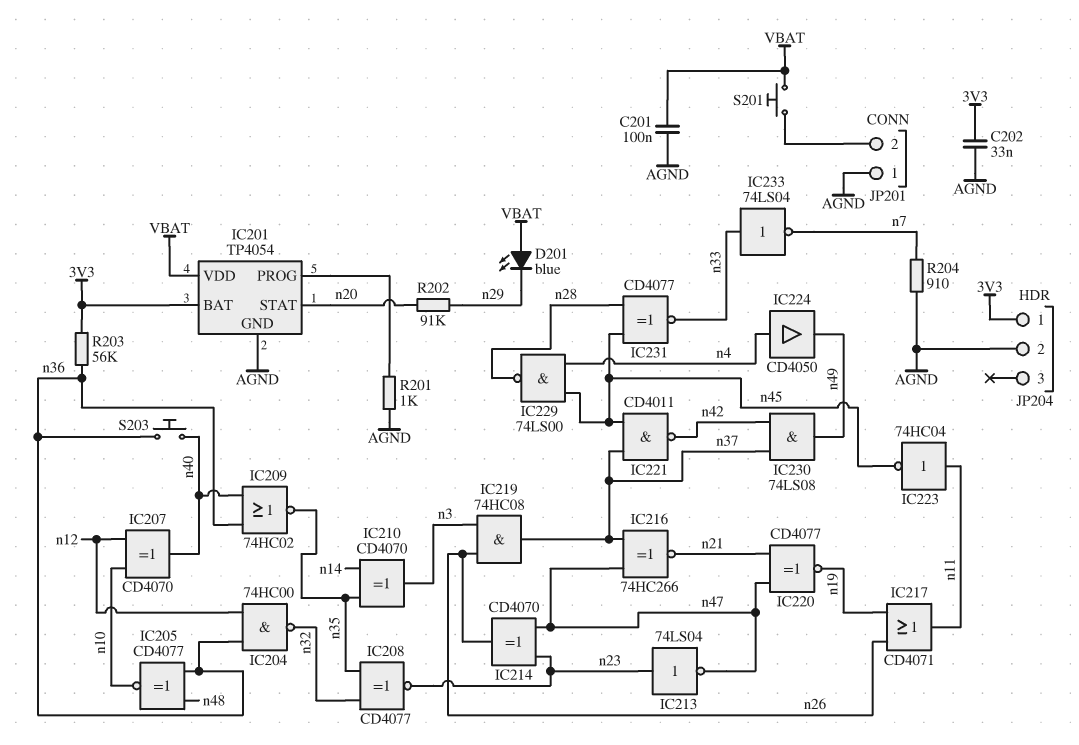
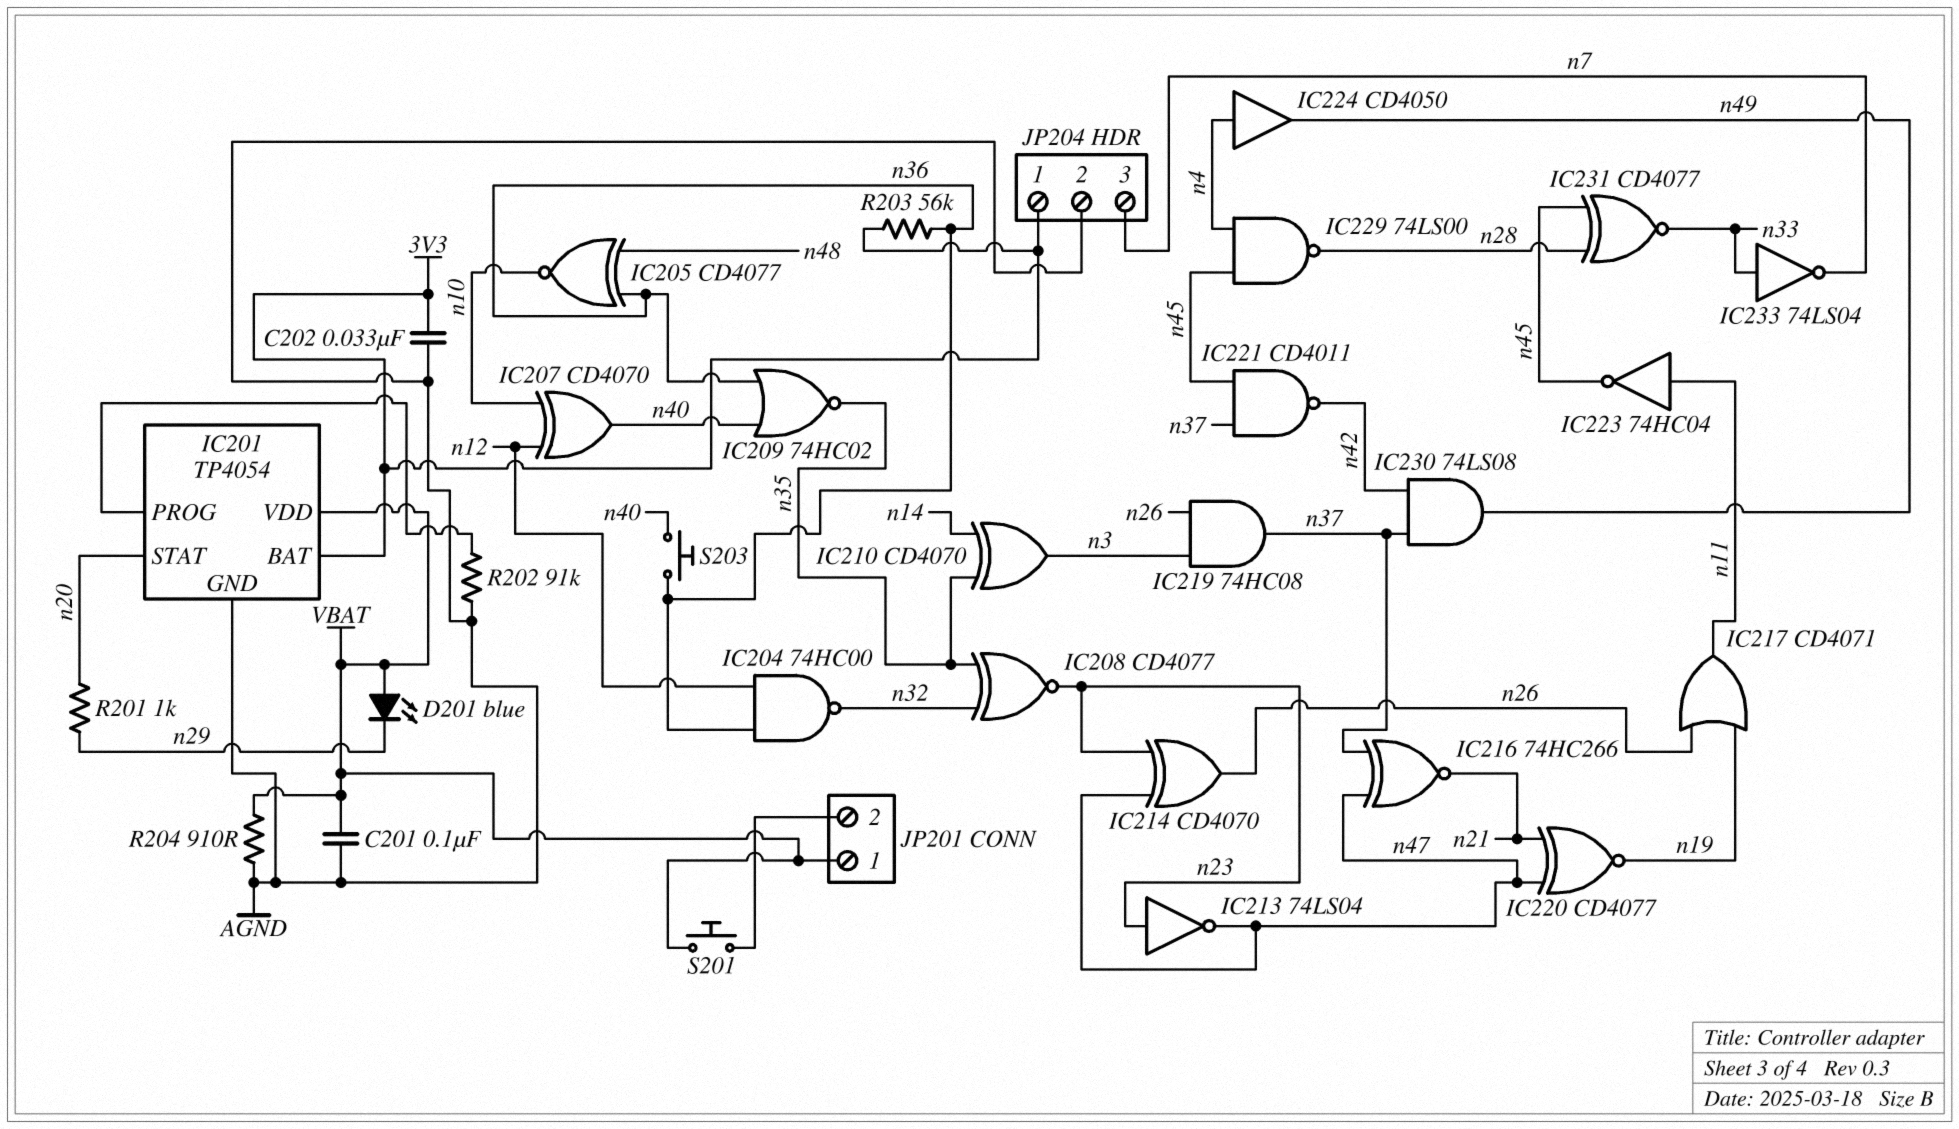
JP201 pin 1: AGND -> VBAT
JP204 pin 3: none -> n7
R201: 1k (AGND, IC201/PROG) -> 1k (n20, n29)
R202: 91k (n20, n29) -> 91k (AGND, IC201/PROG)
R204: 910 (AGND, n7) -> 910 (AGND, VBAT)

